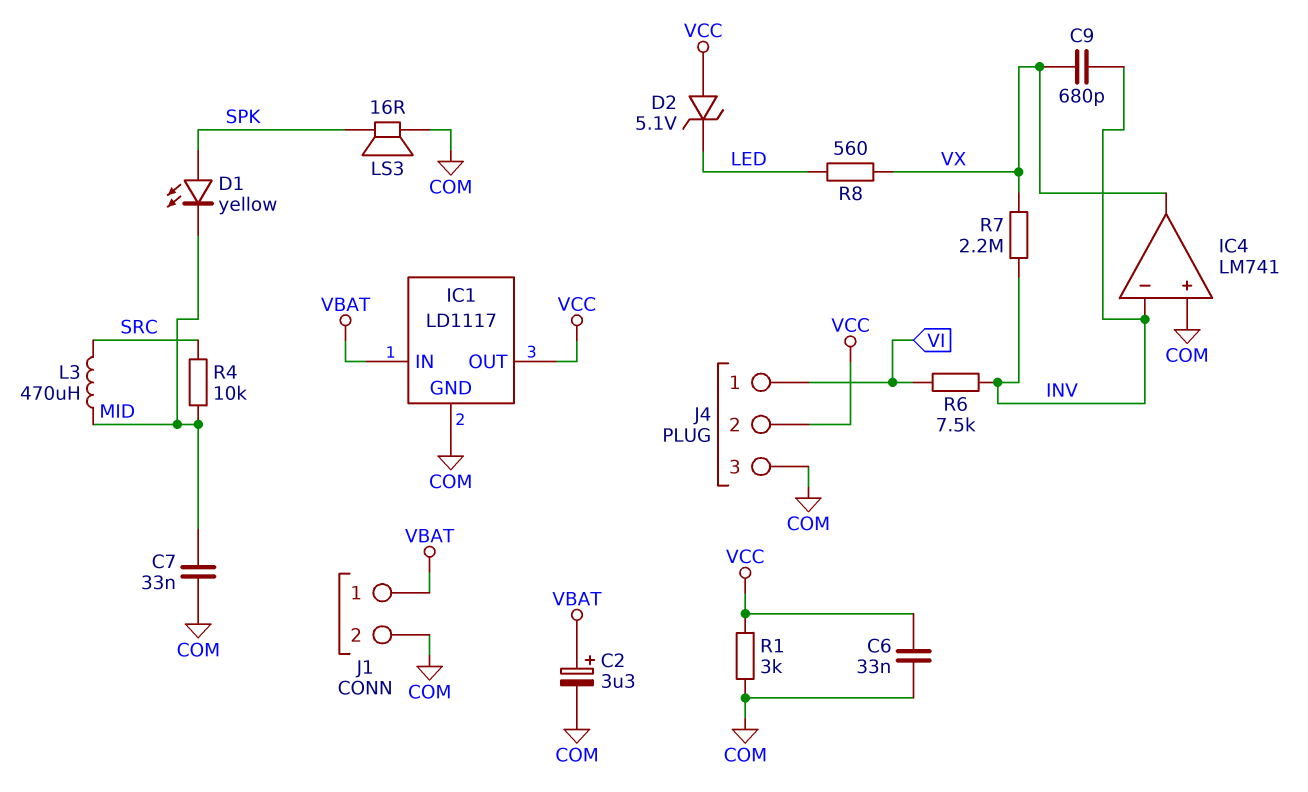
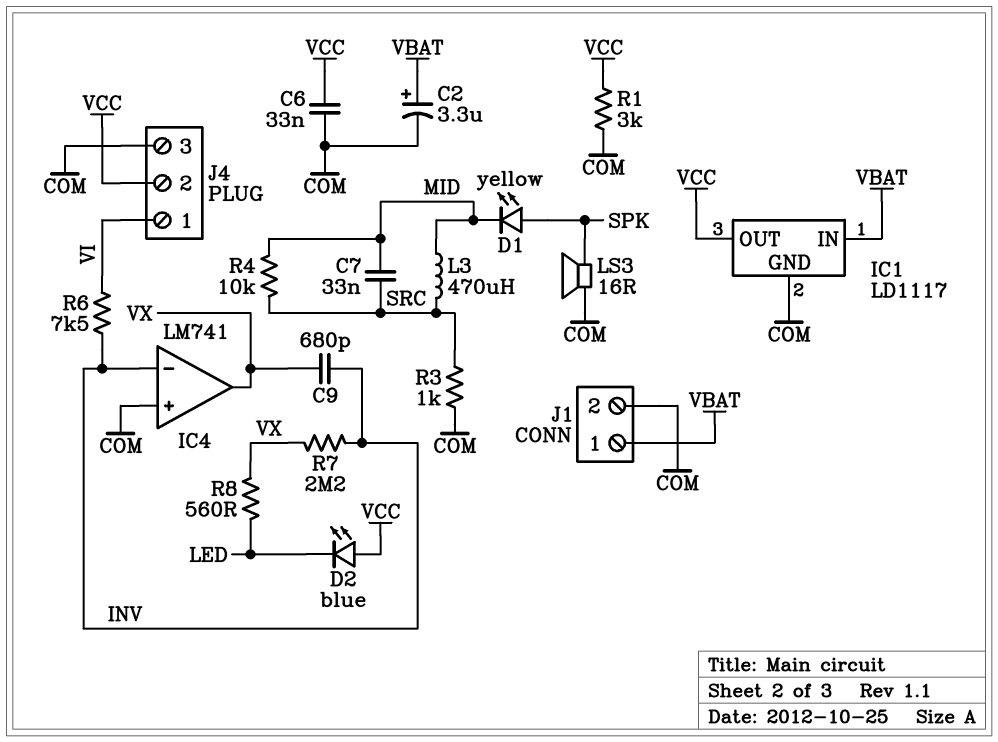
C7: 33nF (COM, MID) -> 33nF (MID, SRC)
D2: zener 5.1V (A VCC, K LED) -> LED blue (A VCC, K LED)
R3: none -> 1k (COM, SRC)

